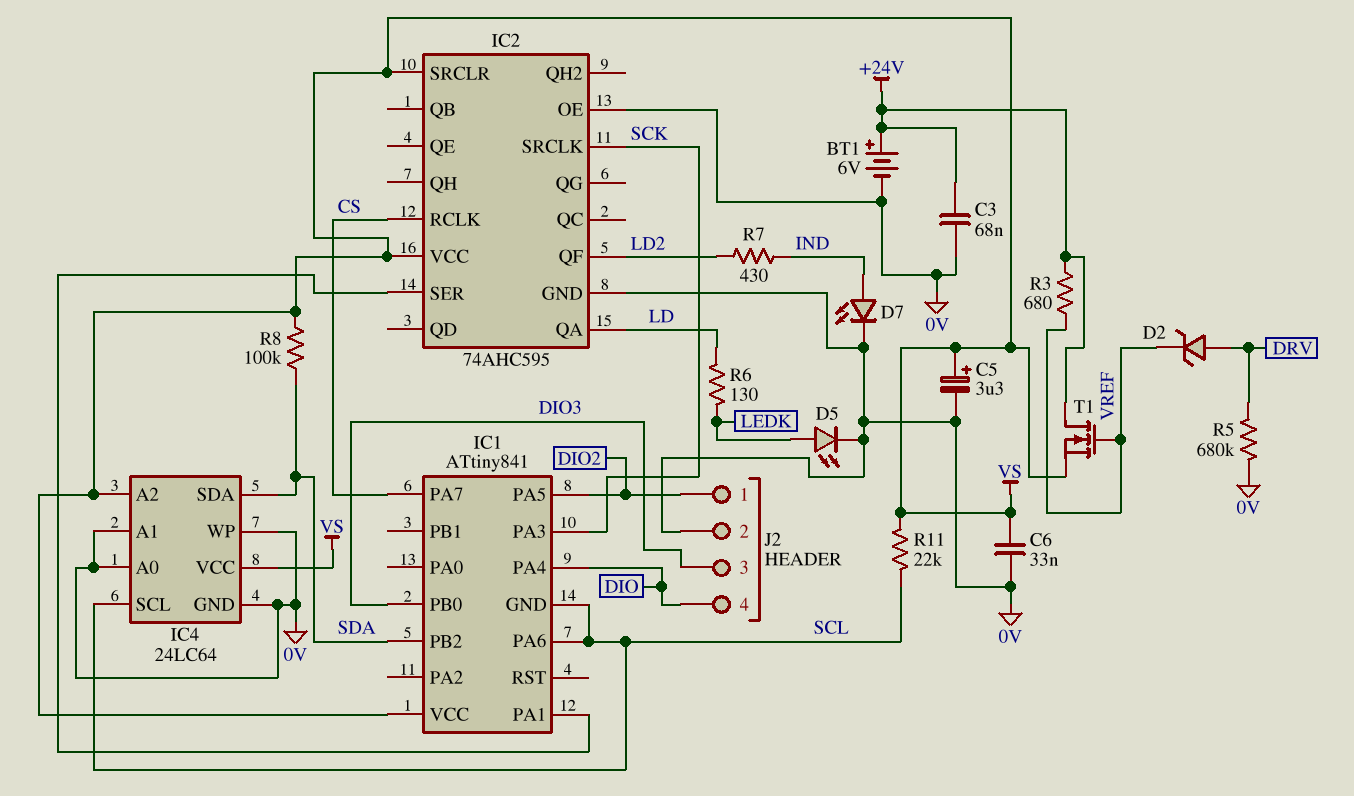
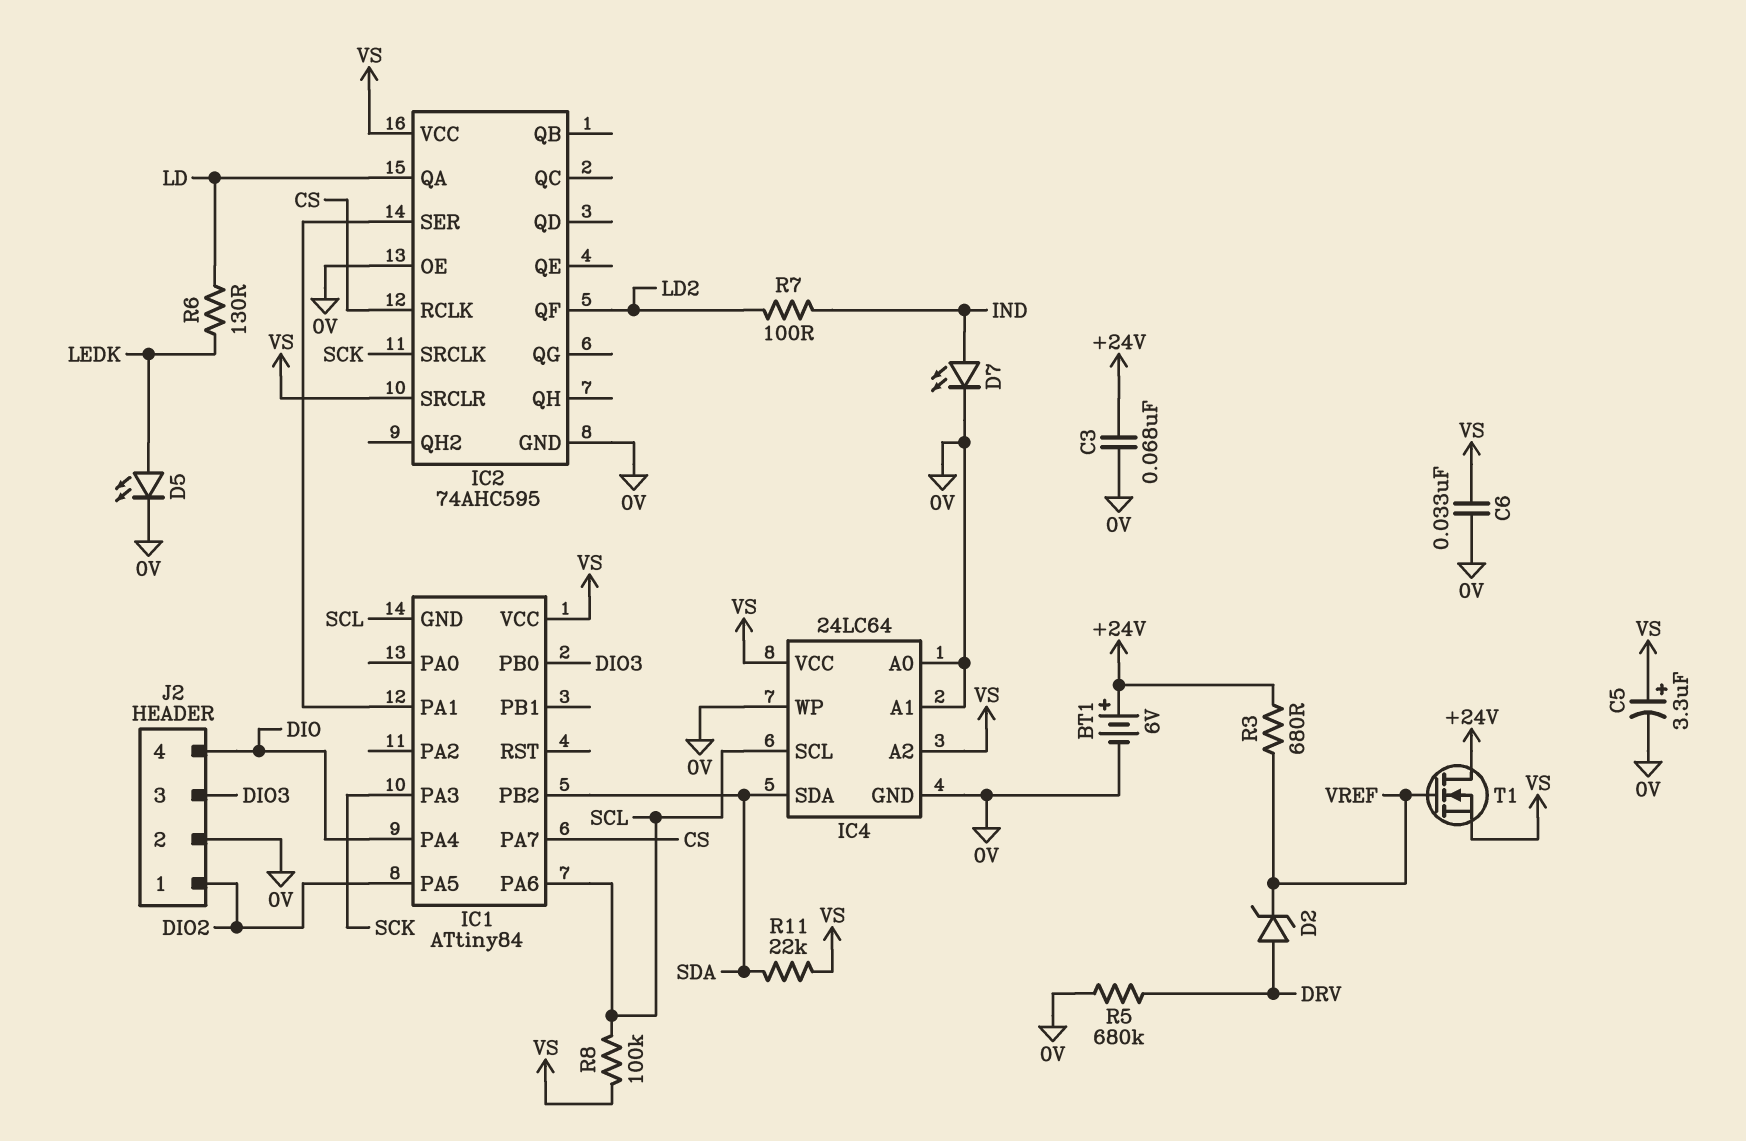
IC1: ATtiny841 -> ATtiny84
R7: 430 (IND, LD2) -> 100 (IND, LD2)
R8: 100k (SDA, VS) -> 100k (SCL, VS)
R11: 22k (SCL, VS) -> 22k (SDA, VS)

